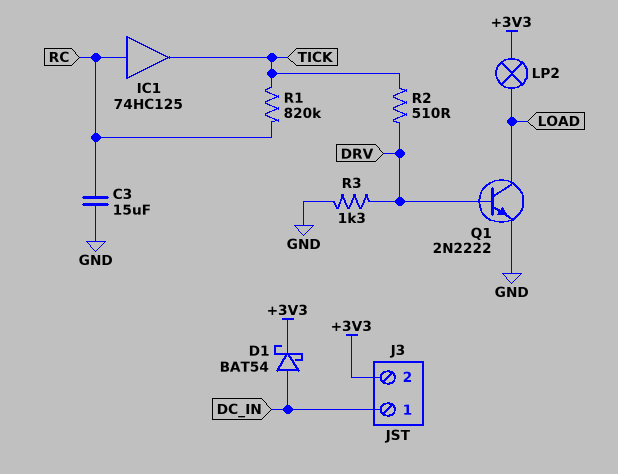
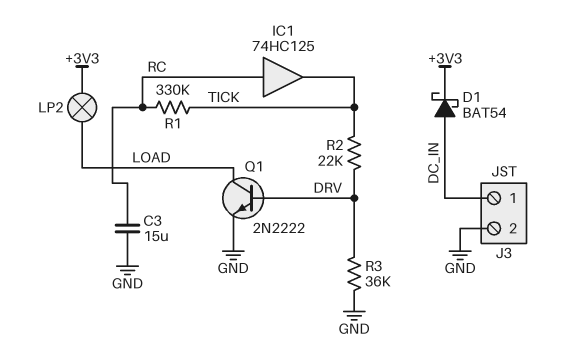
J3 pin 2: +3V3 -> GND
R1: 820k (RC, TICK) -> 330k (RC, TICK)
R2: 510 (DRV, TICK) -> 22k (DRV, TICK)
R3: 1.3k (DRV, GND) -> 36k (DRV, GND)

